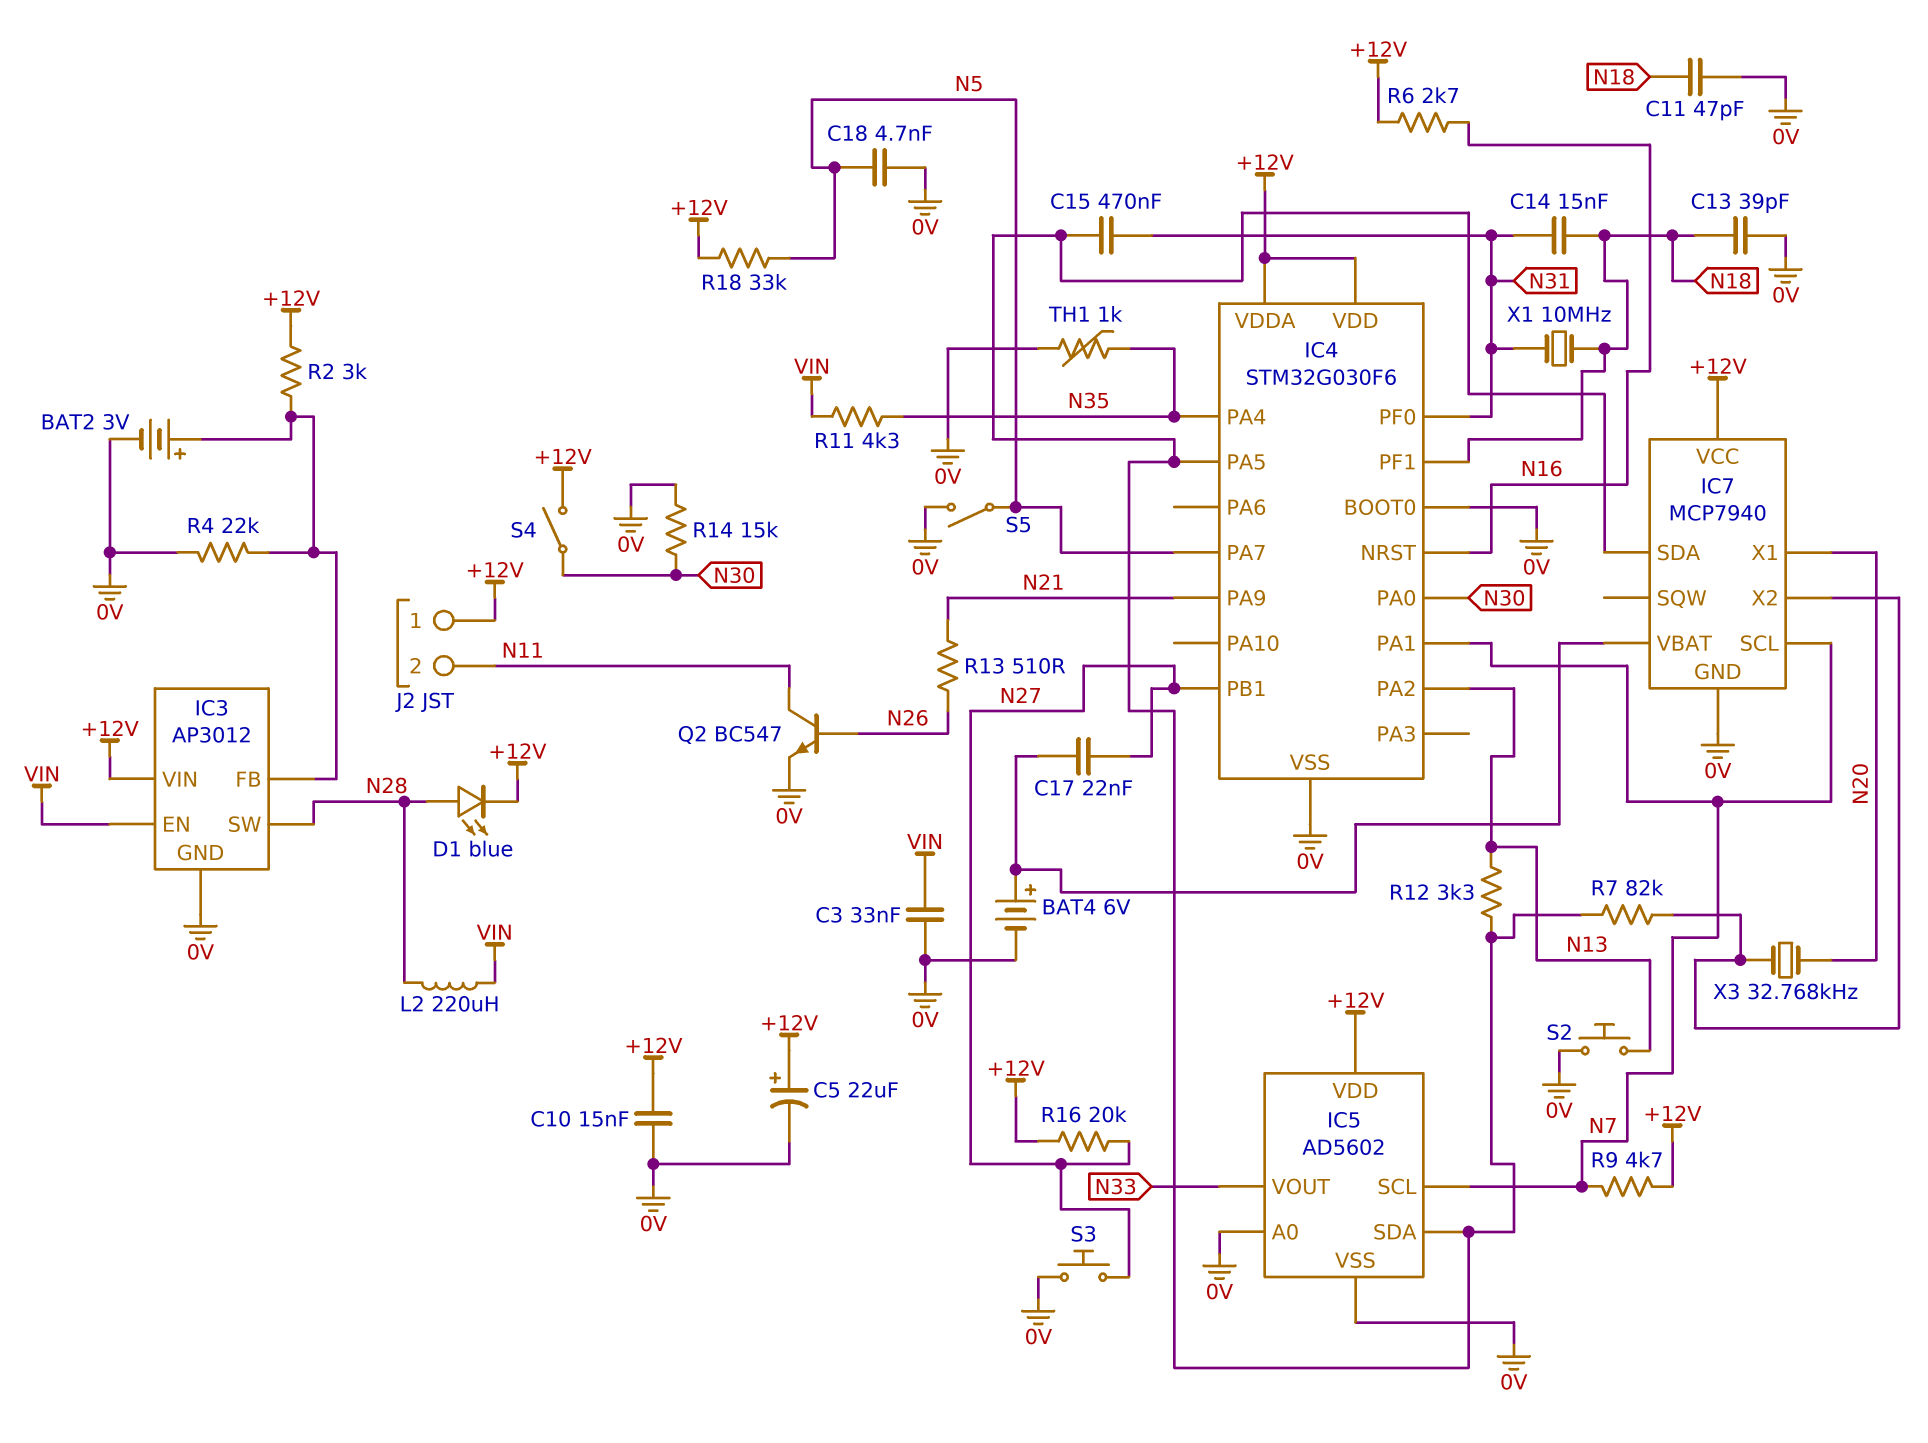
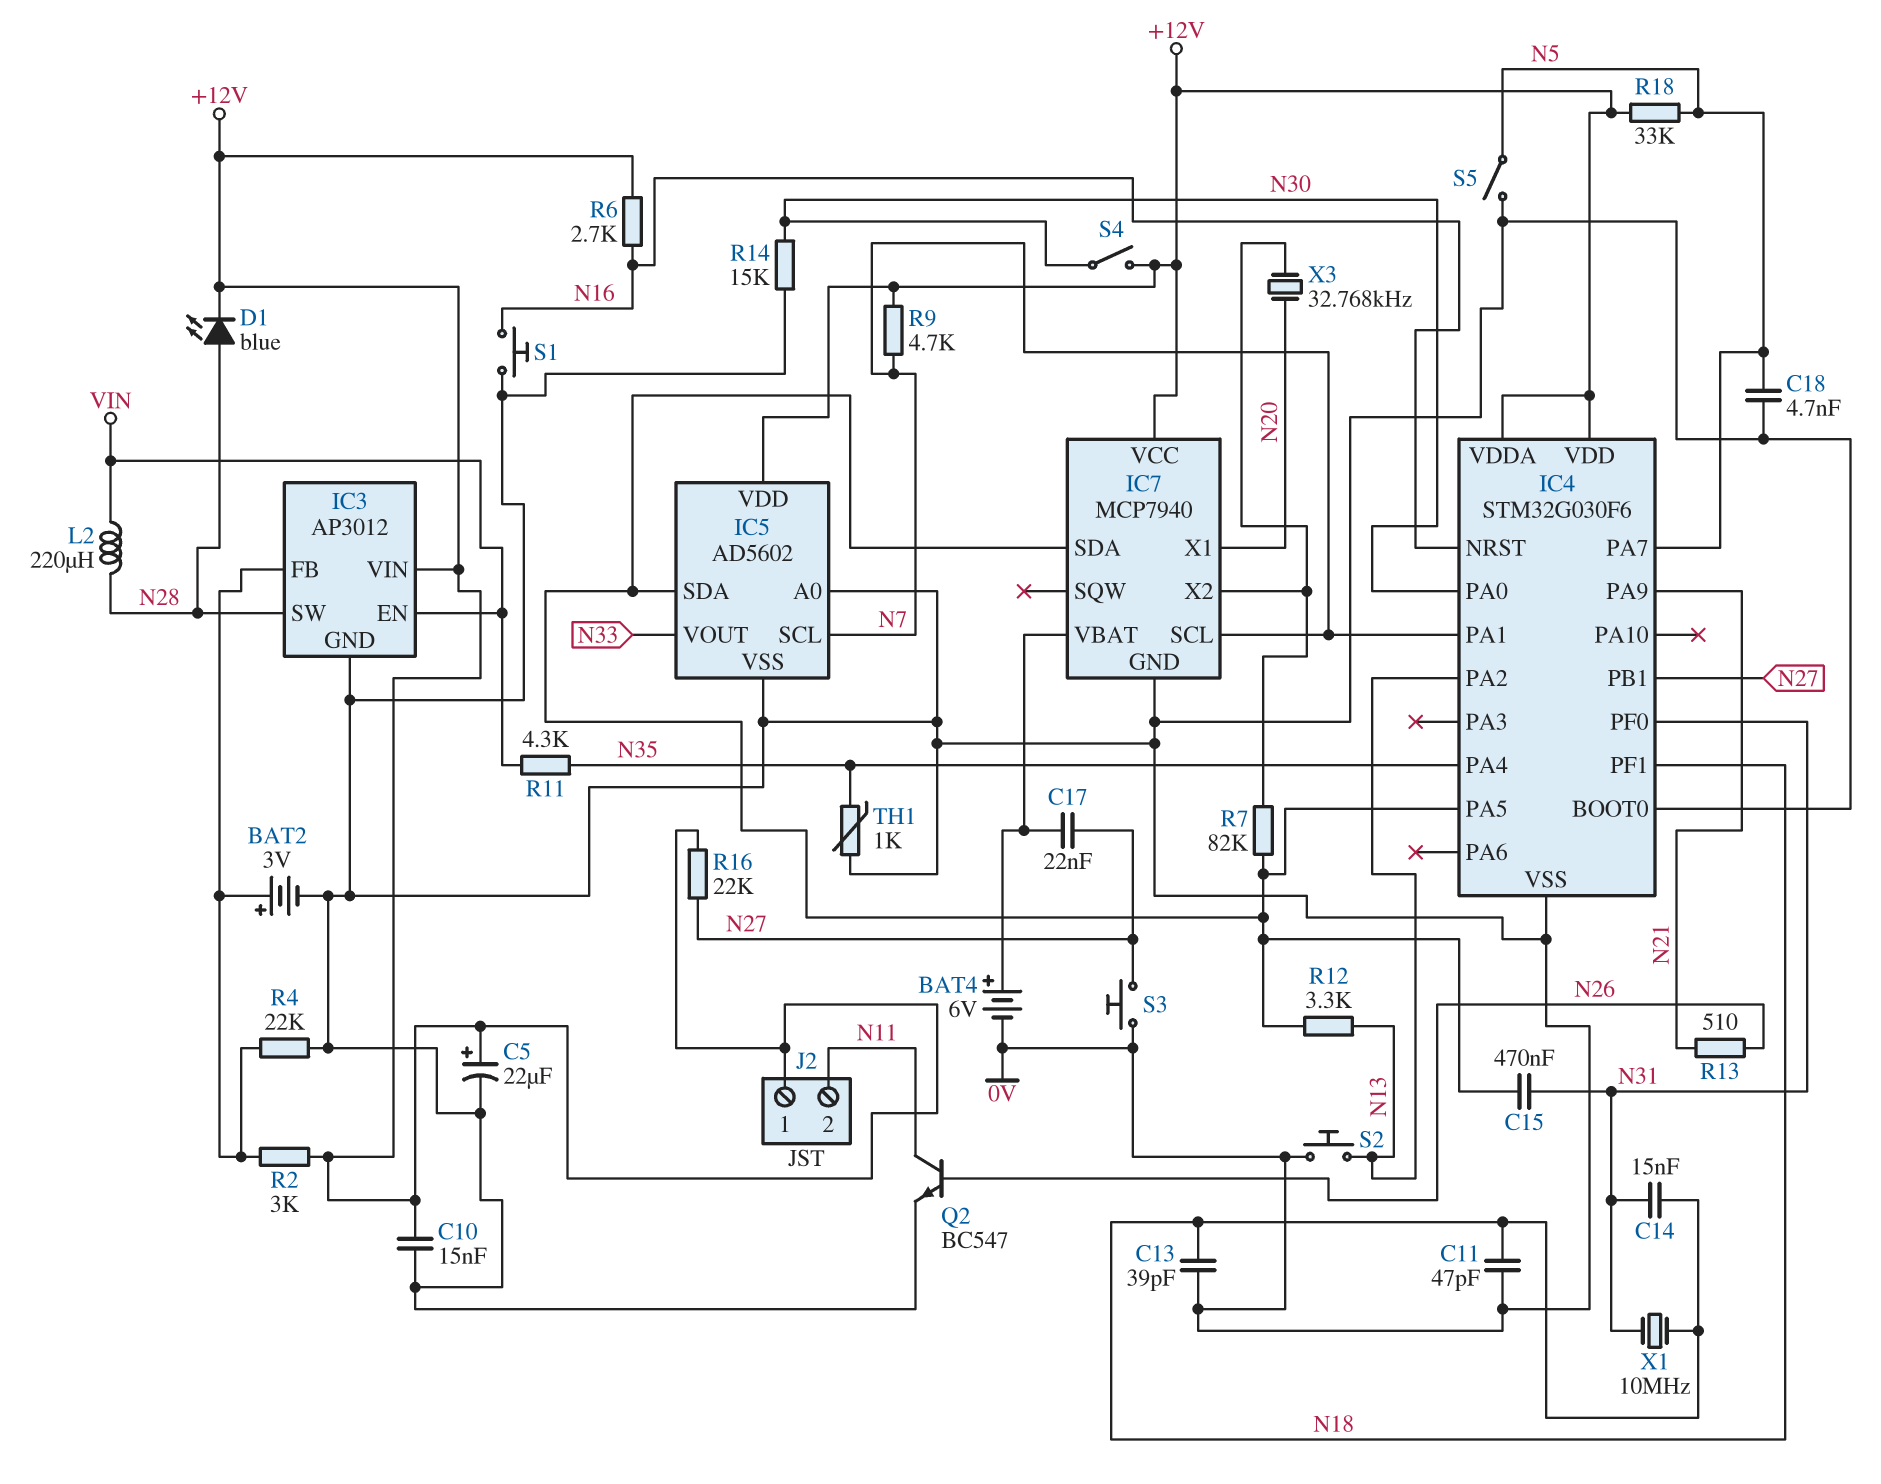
C3: 33nF (0V, VIN) -> none
R16: 20k (+12V, N27) -> 22k (+12V, N27)
S1: none -> button (0V, N16)

